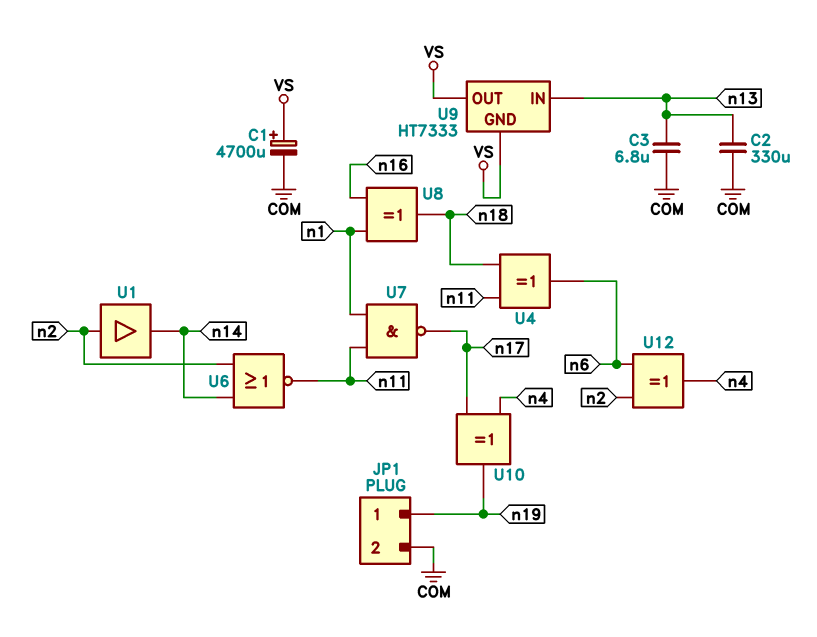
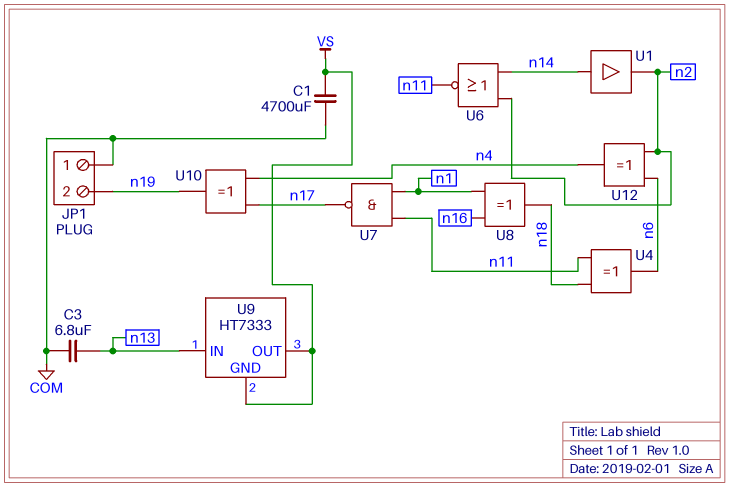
C1: 4700uF (plus VS, minus COM) -> 4700uF (COM, VS)
C2: 330uF (COM, n13) -> none
JP1 pin 1: n19 -> COM
JP1 pin 2: COM -> n19
U1: buffer (in n2, out n14) -> buffer (in n14, out n2)

